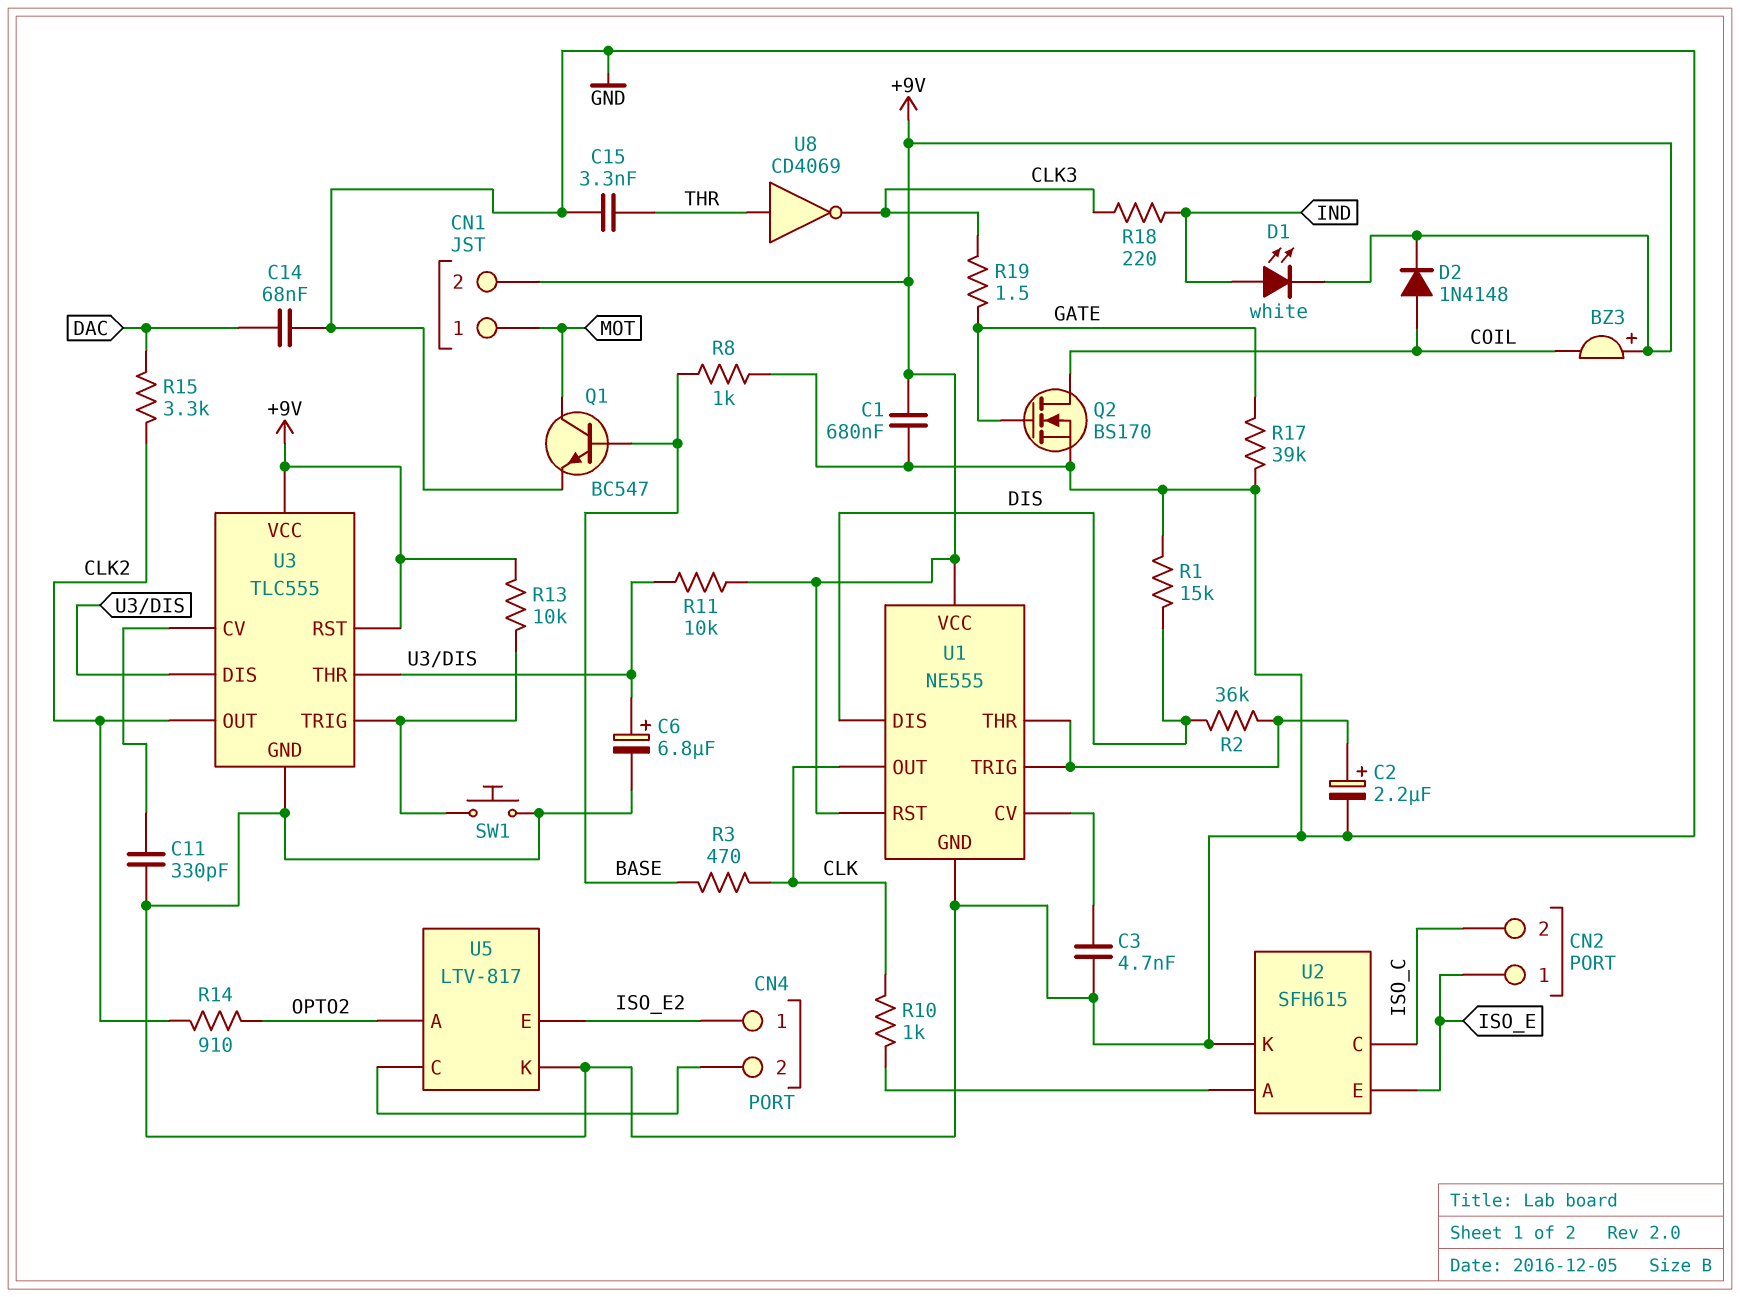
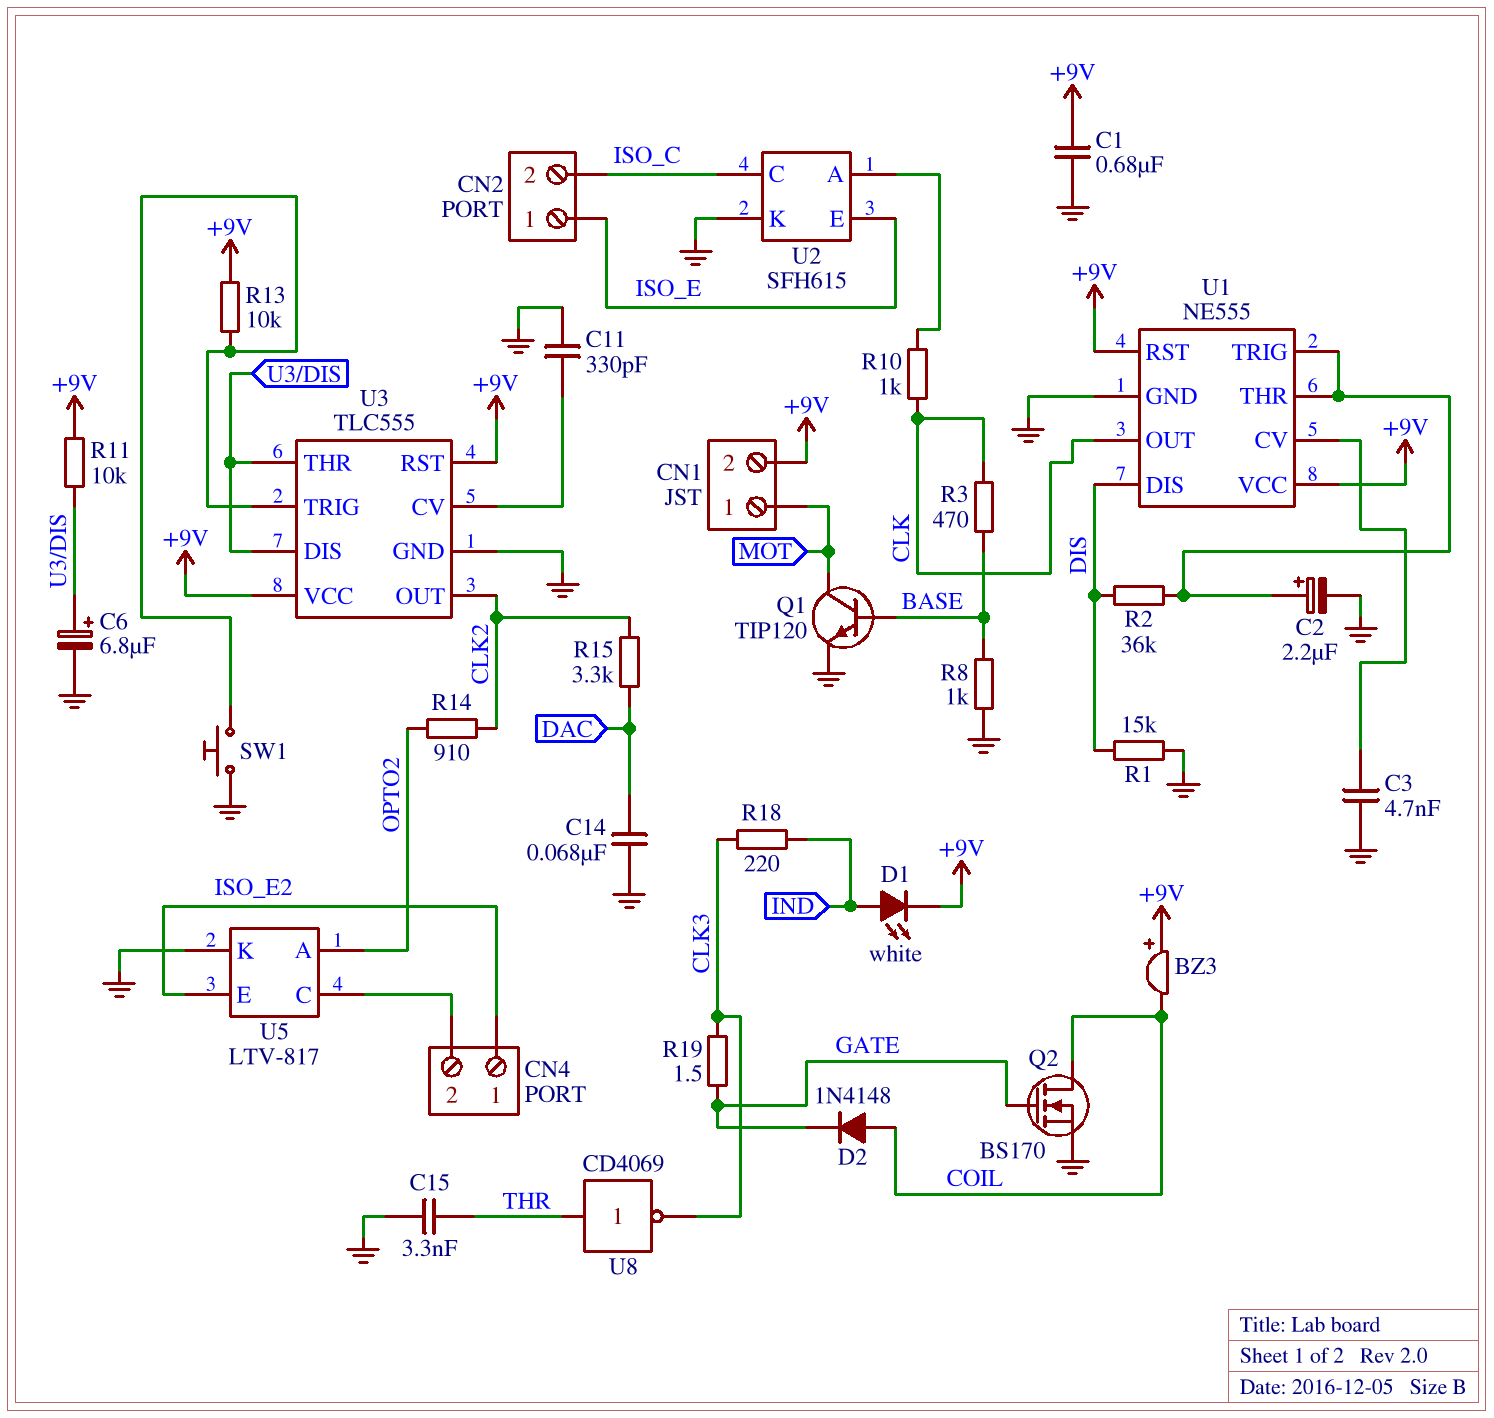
D2: diode 1N4148 (A COIL, K +9V) -> diode 1N4148 (A COIL, K GATE)
Q1: NPN BC547 (B BASE, C MOT, E GND) -> NPN TIP120 (B BASE, C MOT, E GND)
R17: 39k (GATE, GND) -> none

